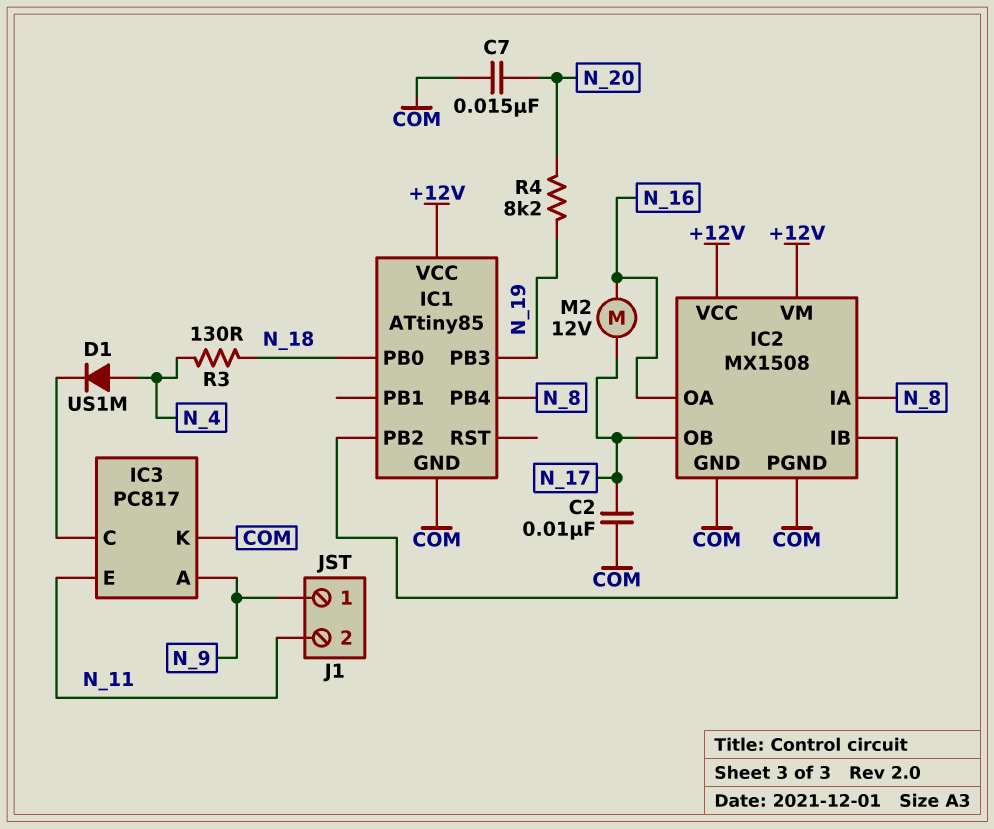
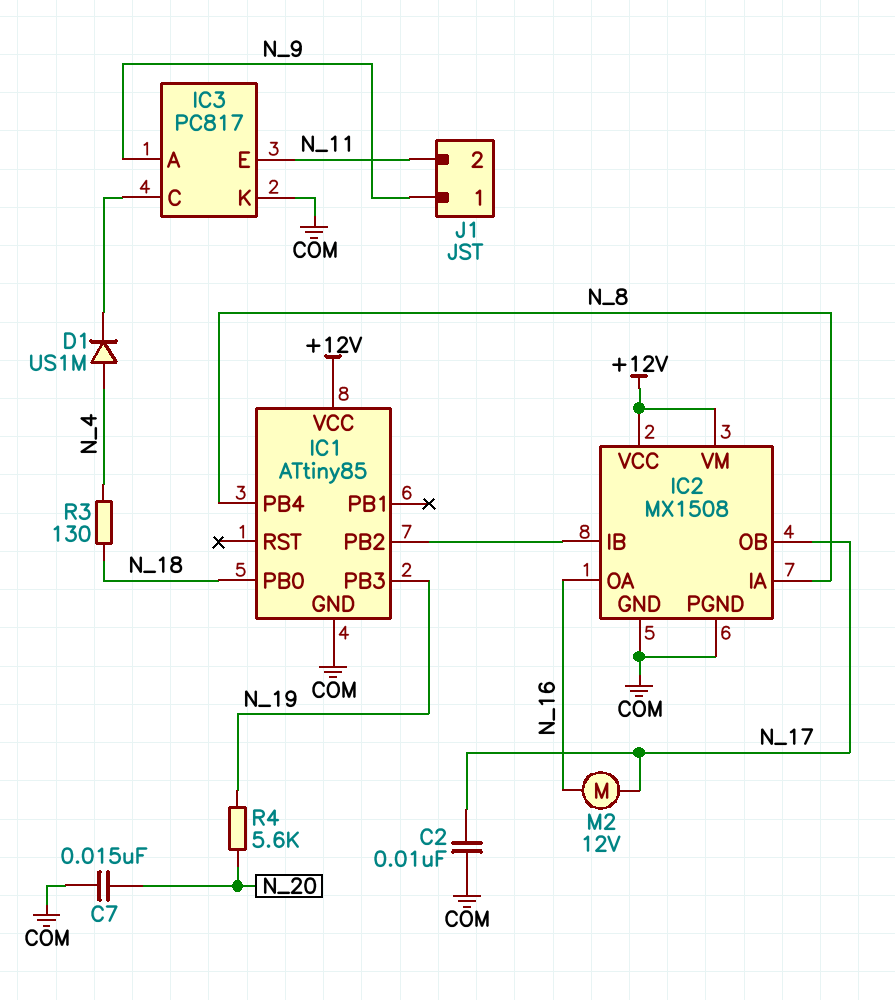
R4: 8.2k (N_19, N_20) -> 5.6k (N_19, N_20)

